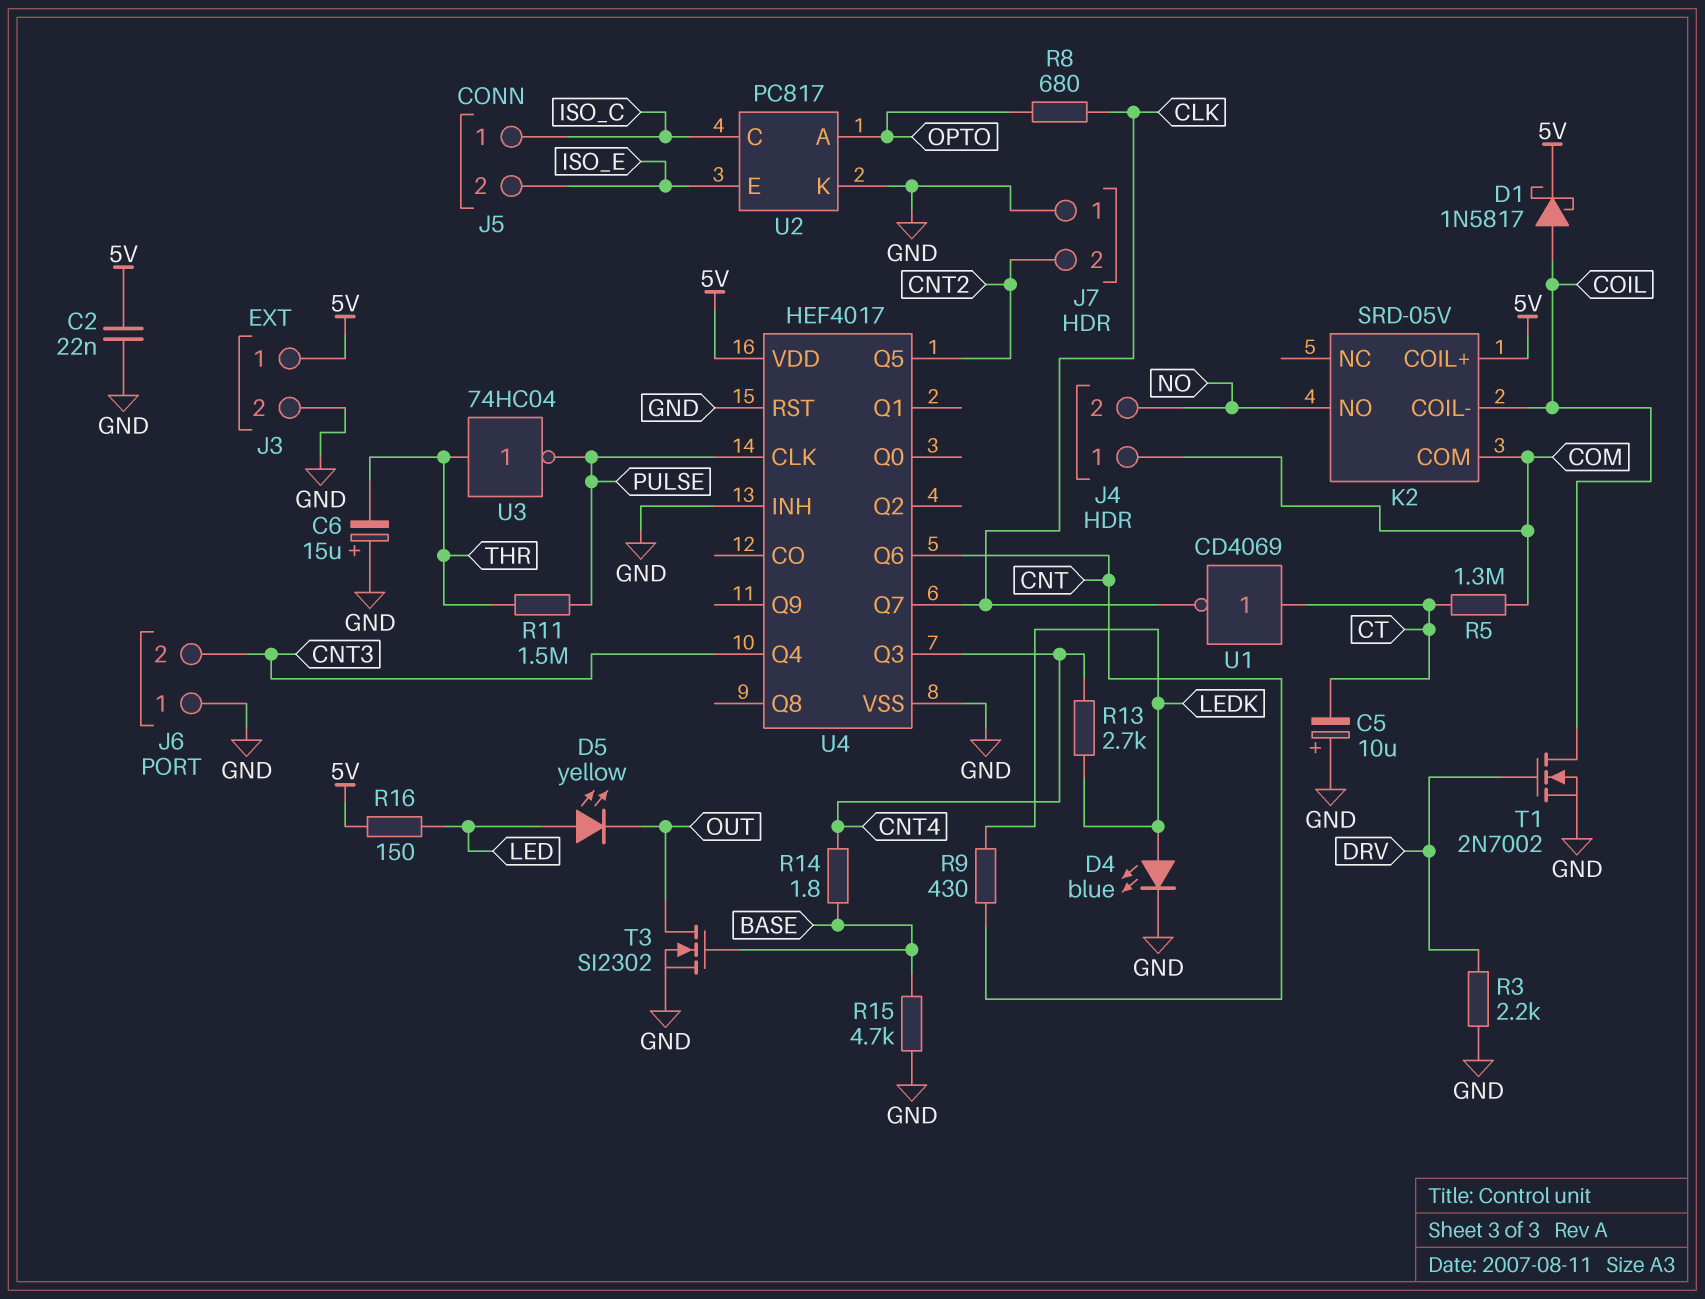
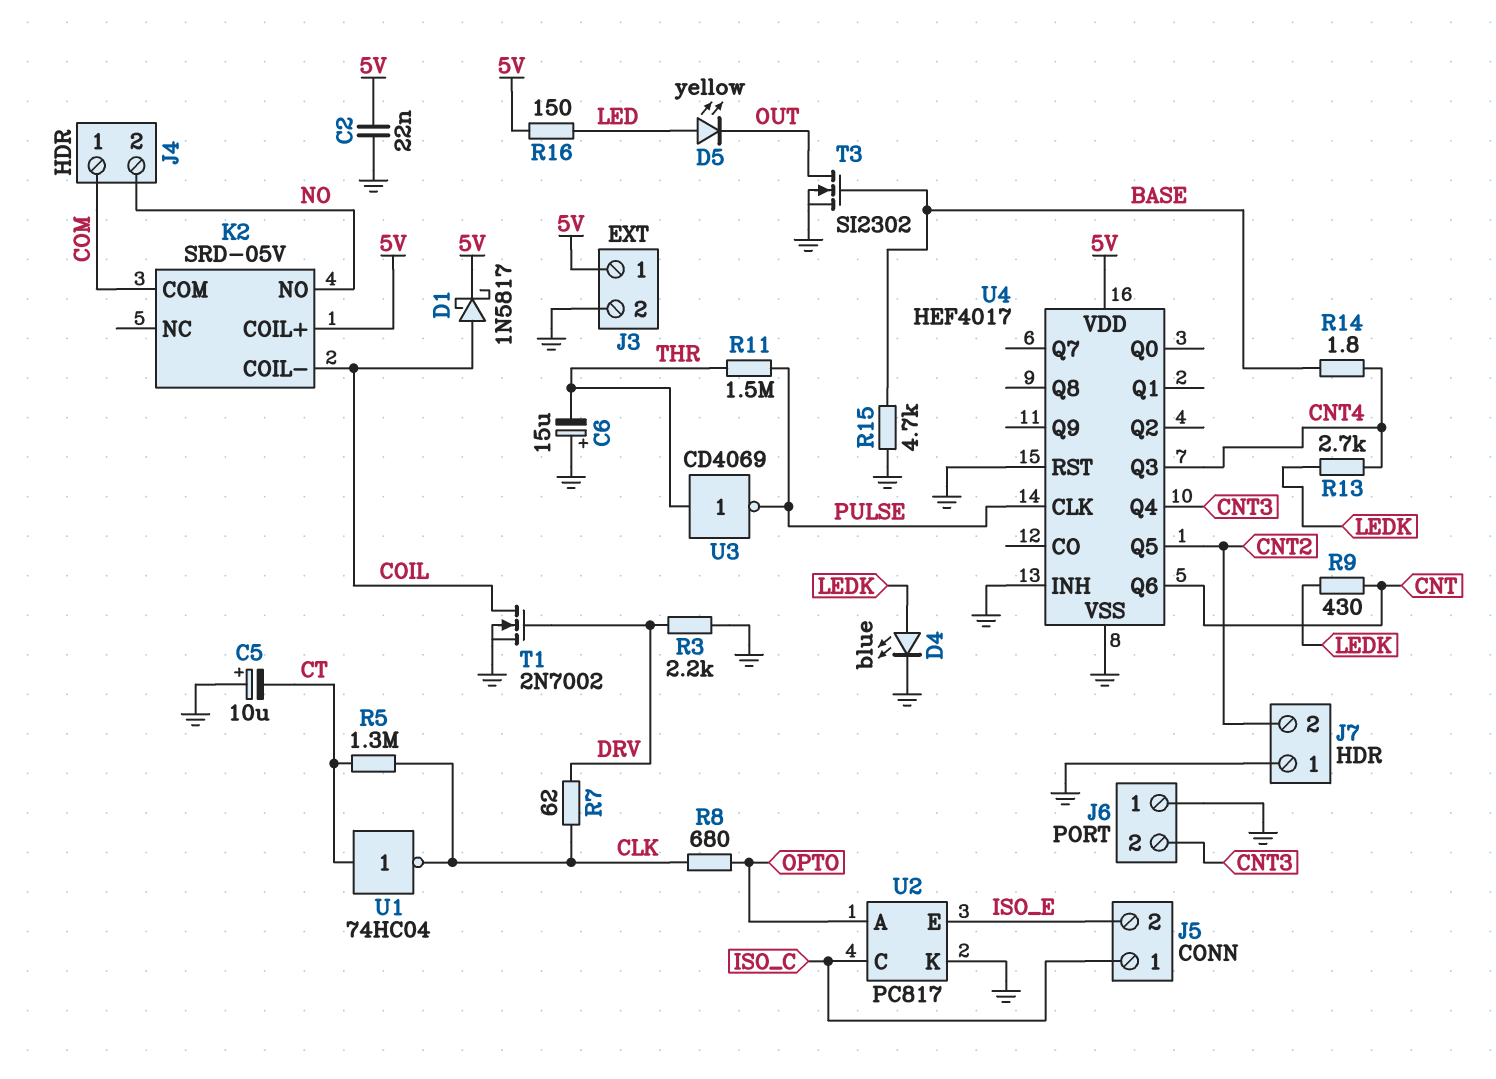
R5: 1.3M (COM, CT) -> 1.3M (CLK, CT)
R7: none -> 62 (CLK, DRV)
U1: NOT CD4069 (in CT, out CLK) -> NOT 74HC04 (in CT, out CLK)
U3: NOT 74HC04 (in THR, out PULSE) -> NOT CD4069 (in THR, out PULSE)
U4 pin Q7: CLK -> none

